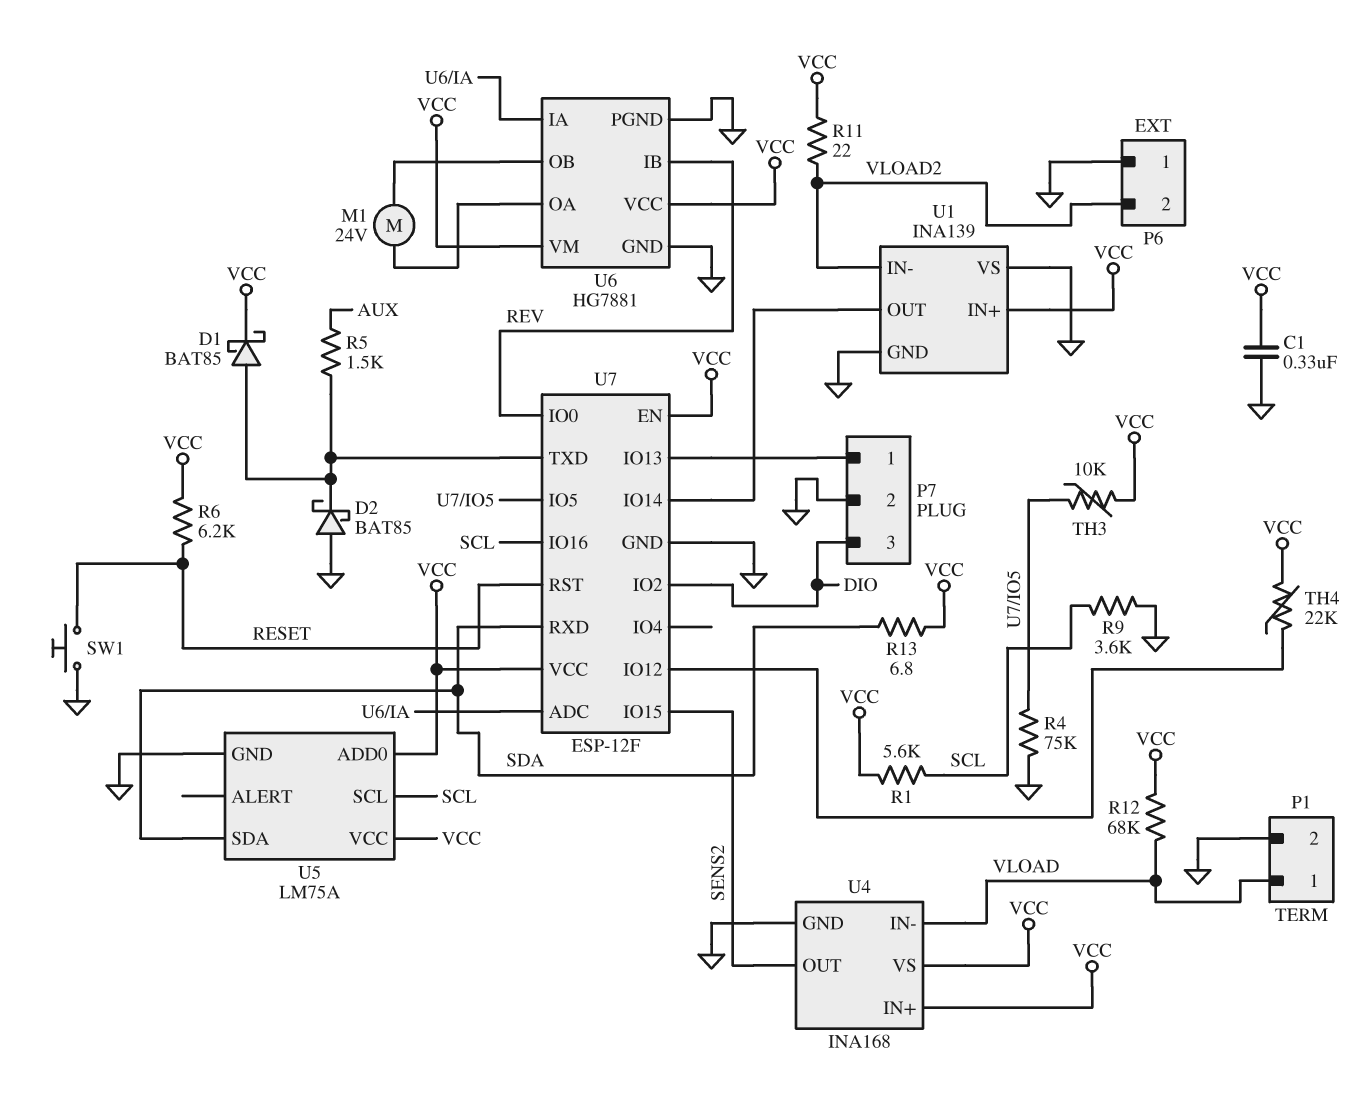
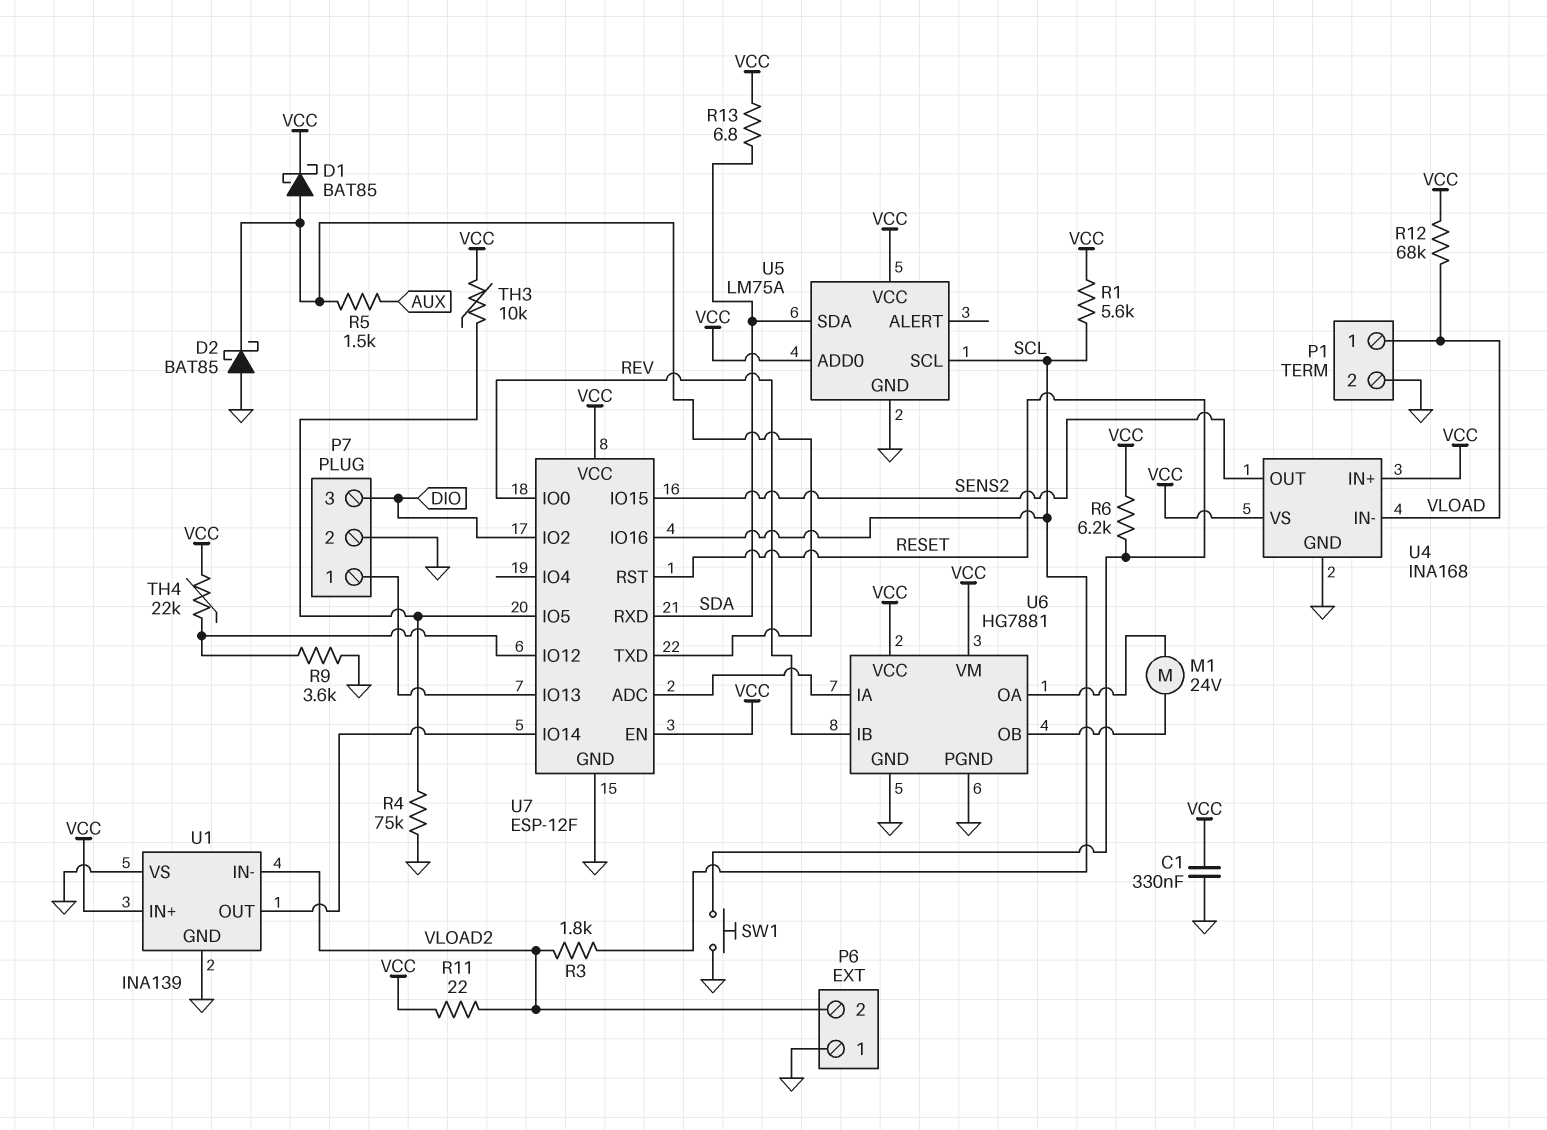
R3: none -> 1.8k (SCL, VLOAD2)
R9: 3.6k (GND, SCL) -> 3.6k (GND, U7/IO12)

